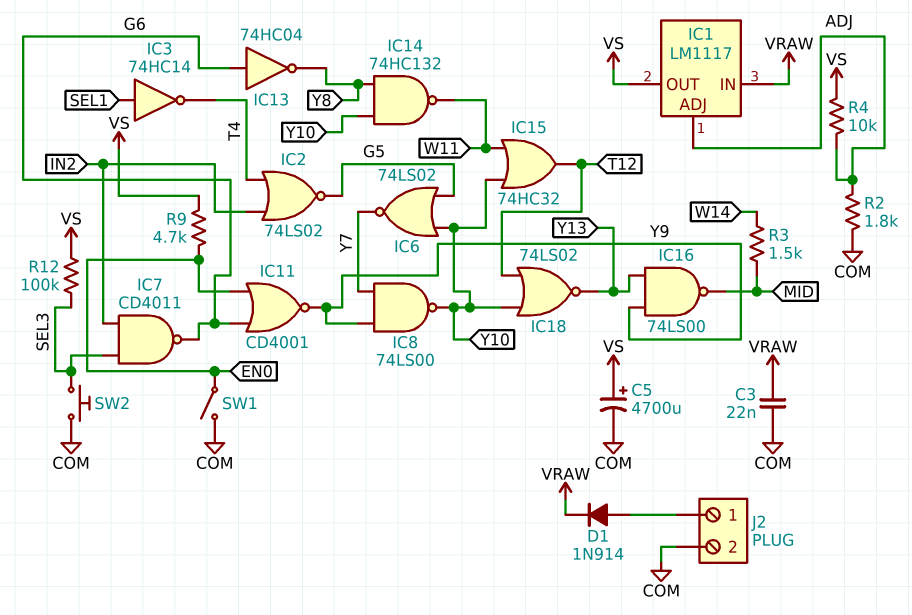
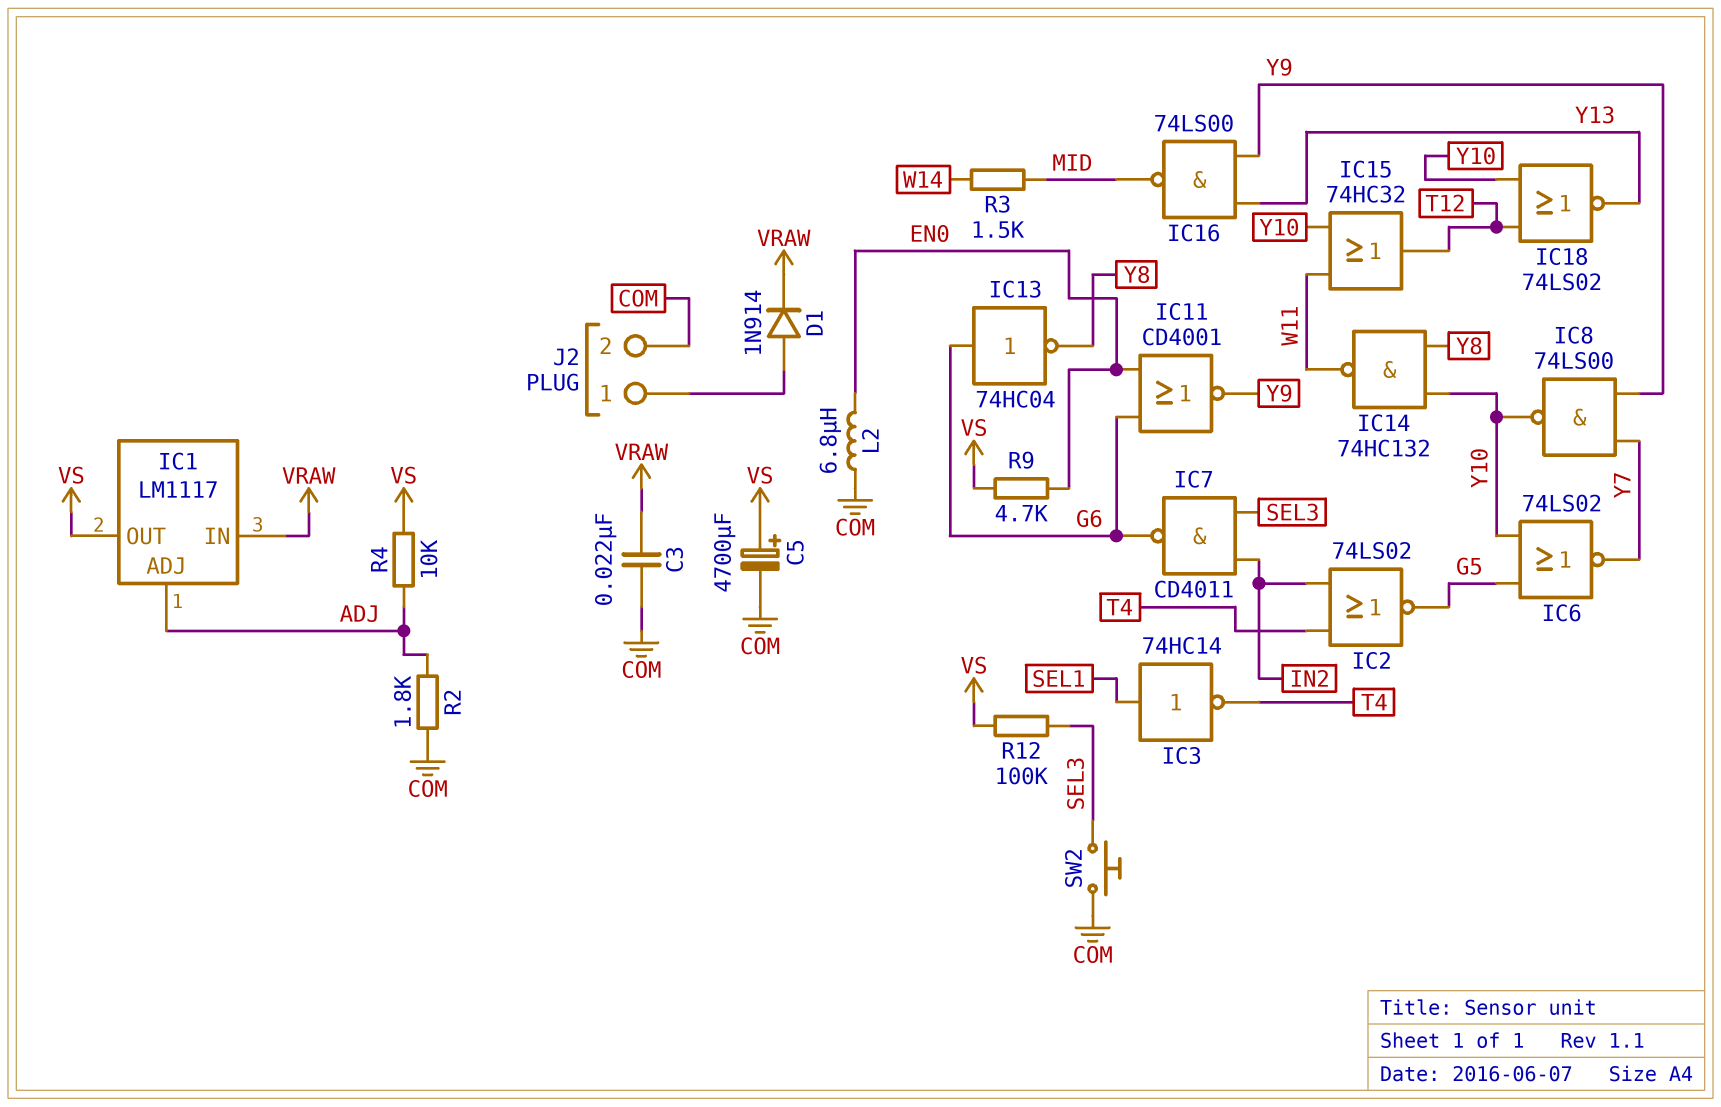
L2: none -> 6.8uH (COM, EN0)
SW1: switch (COM, EN0) -> none

